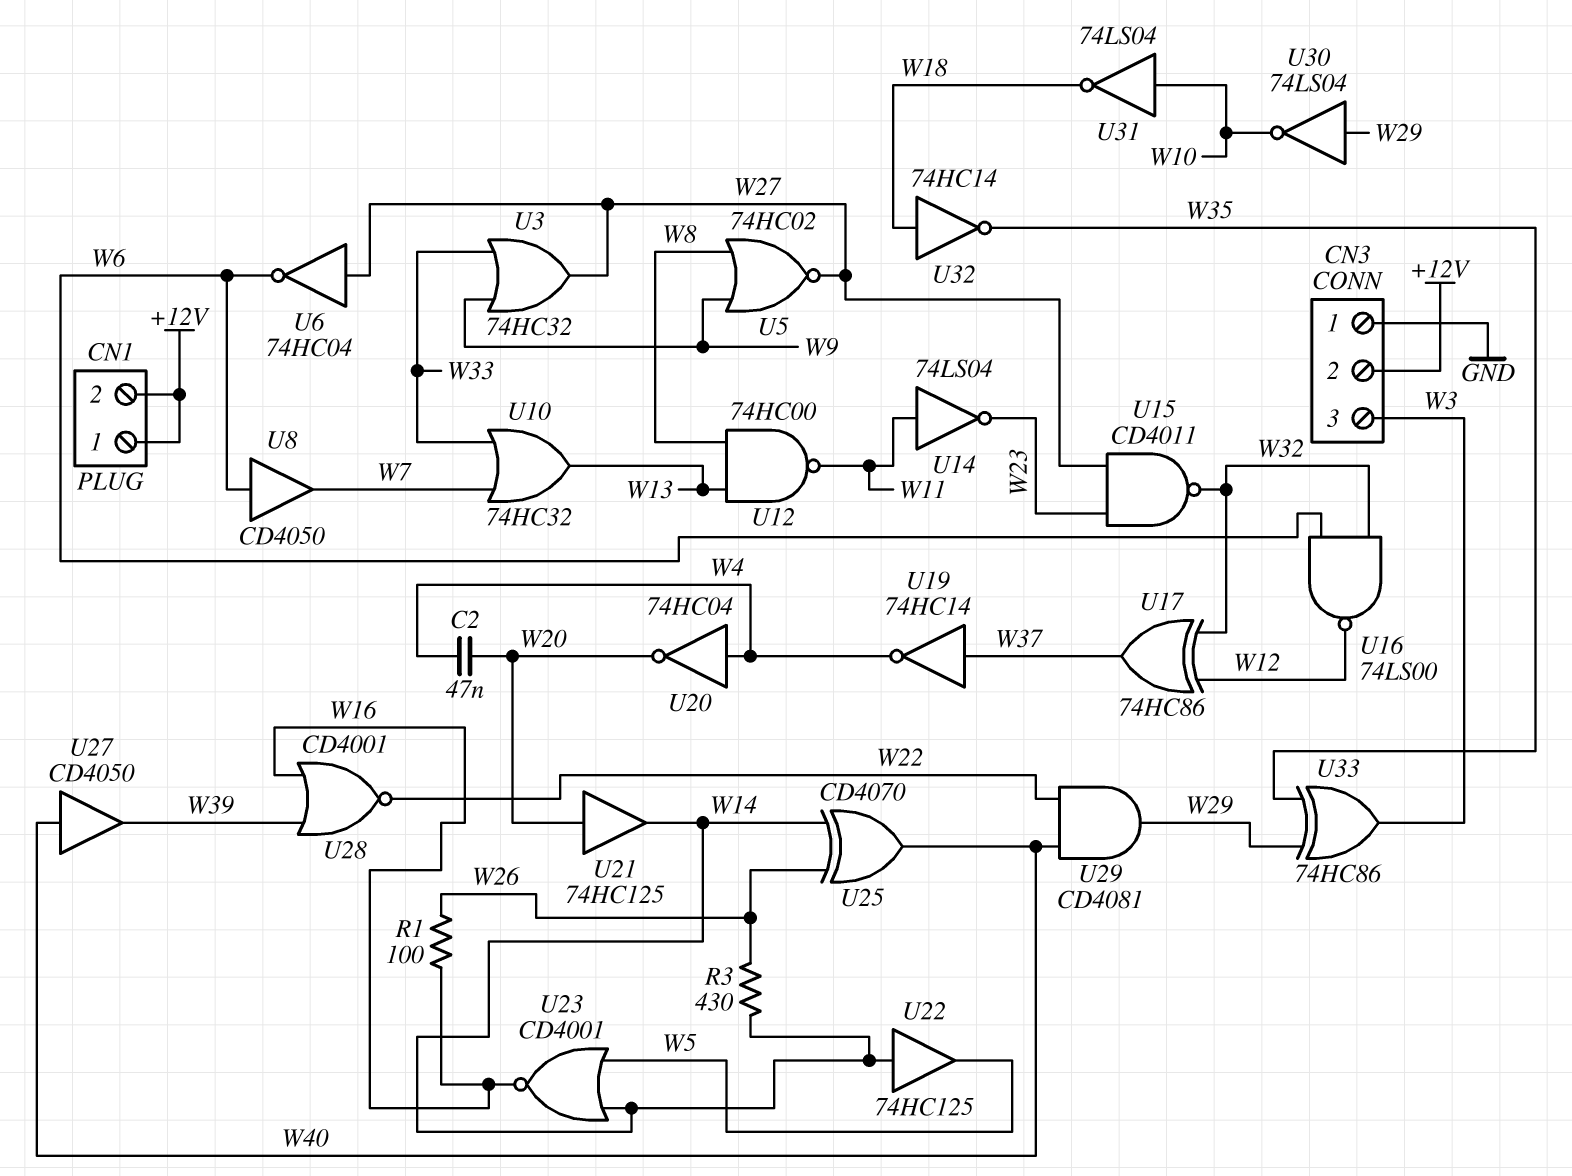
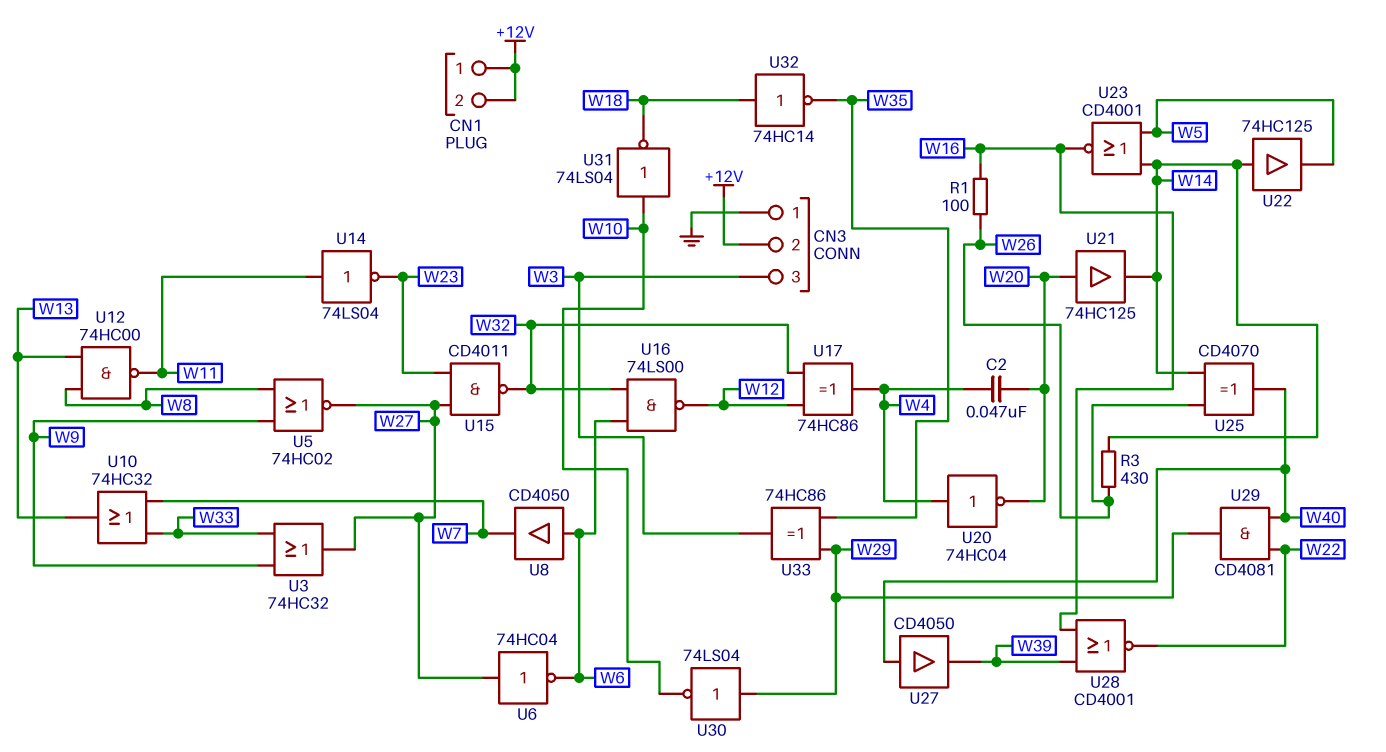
U17: XOR 74HC86 (in W12, in W32, out W37) -> XOR 74HC86 (in W12, in W32, out W4)
U19: NOT 74HC14 (in W37, out W4) -> none

